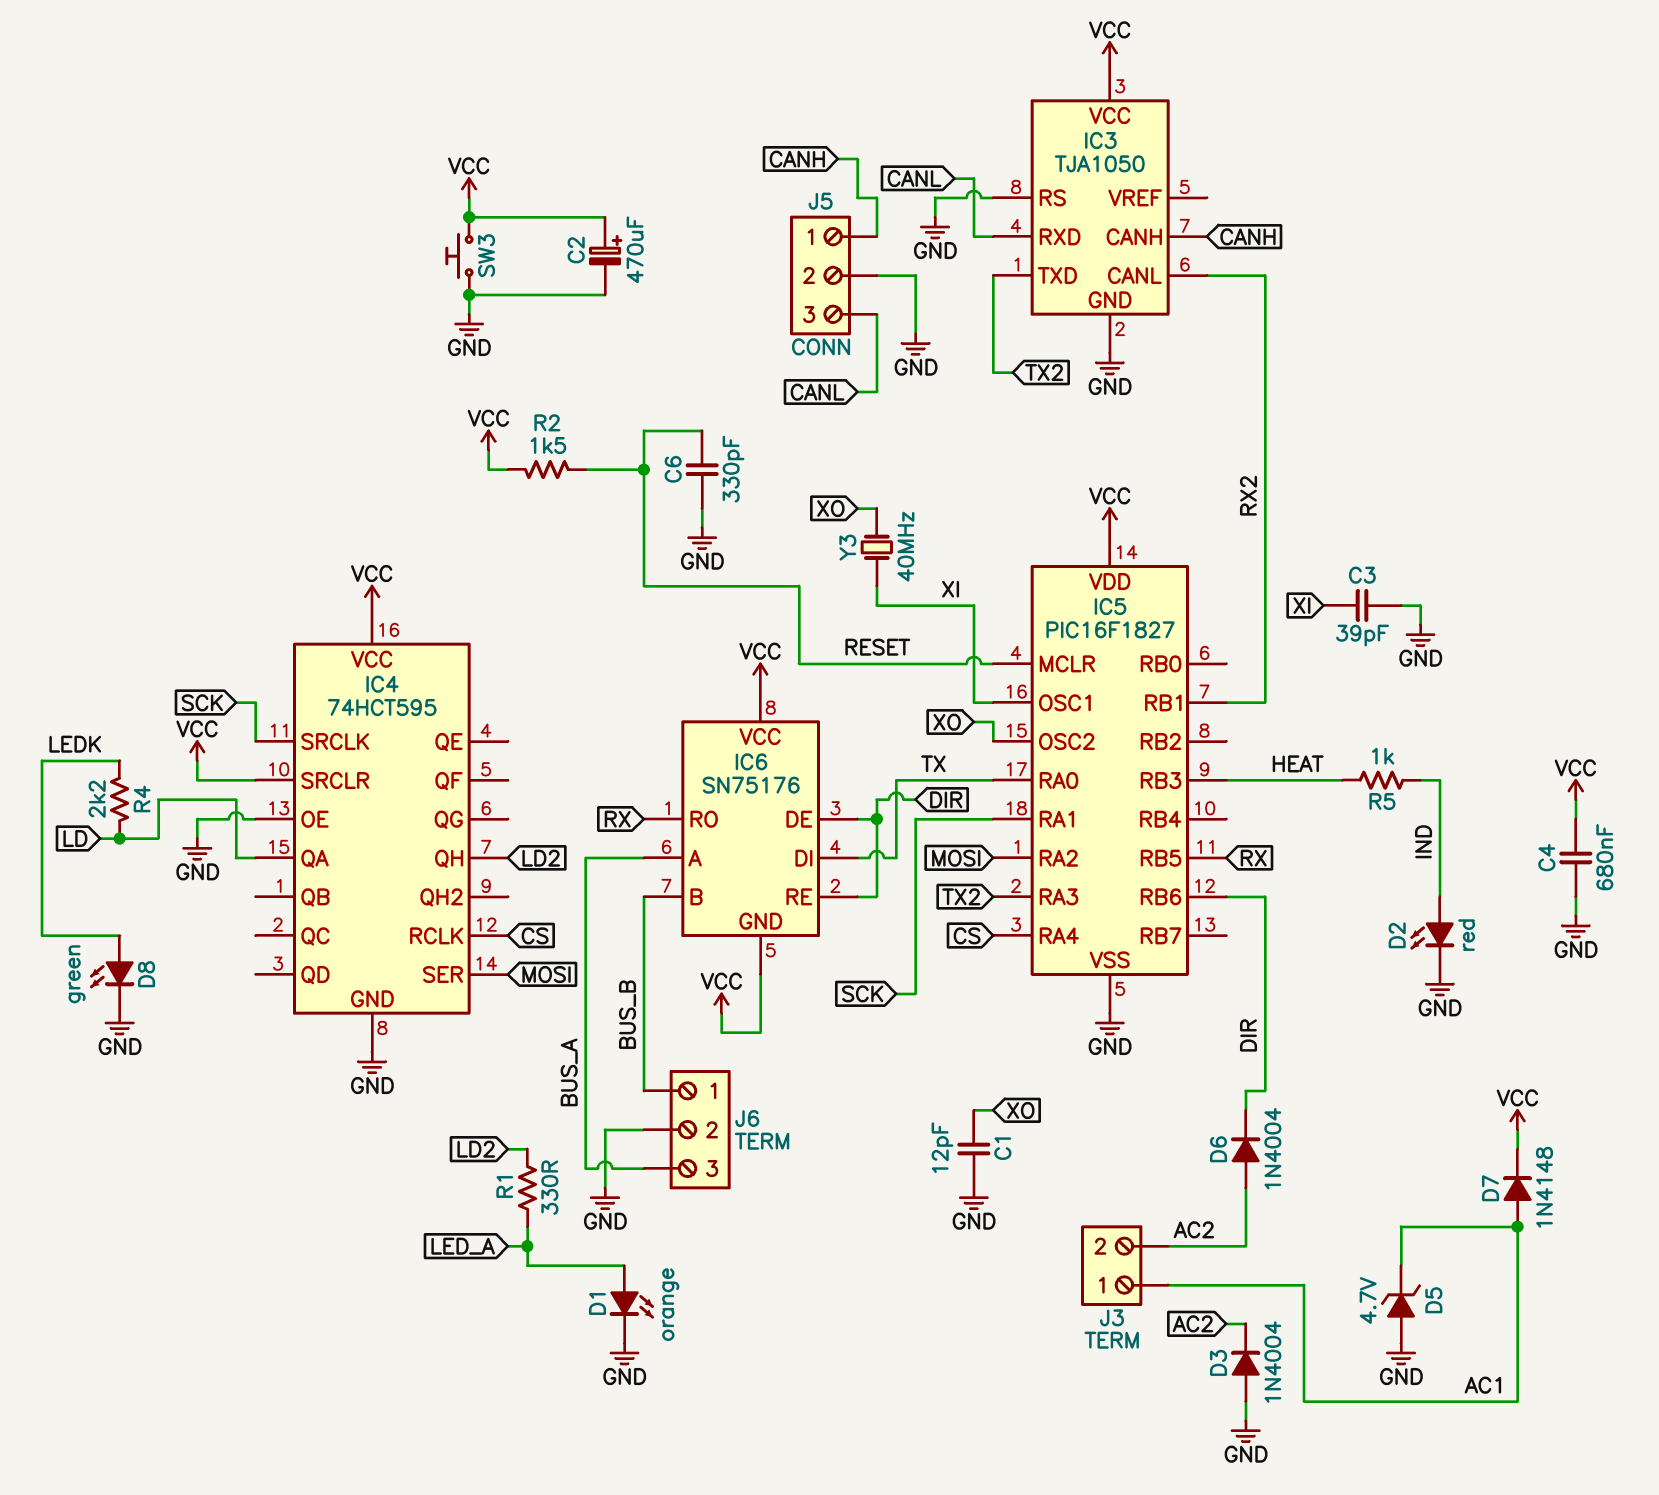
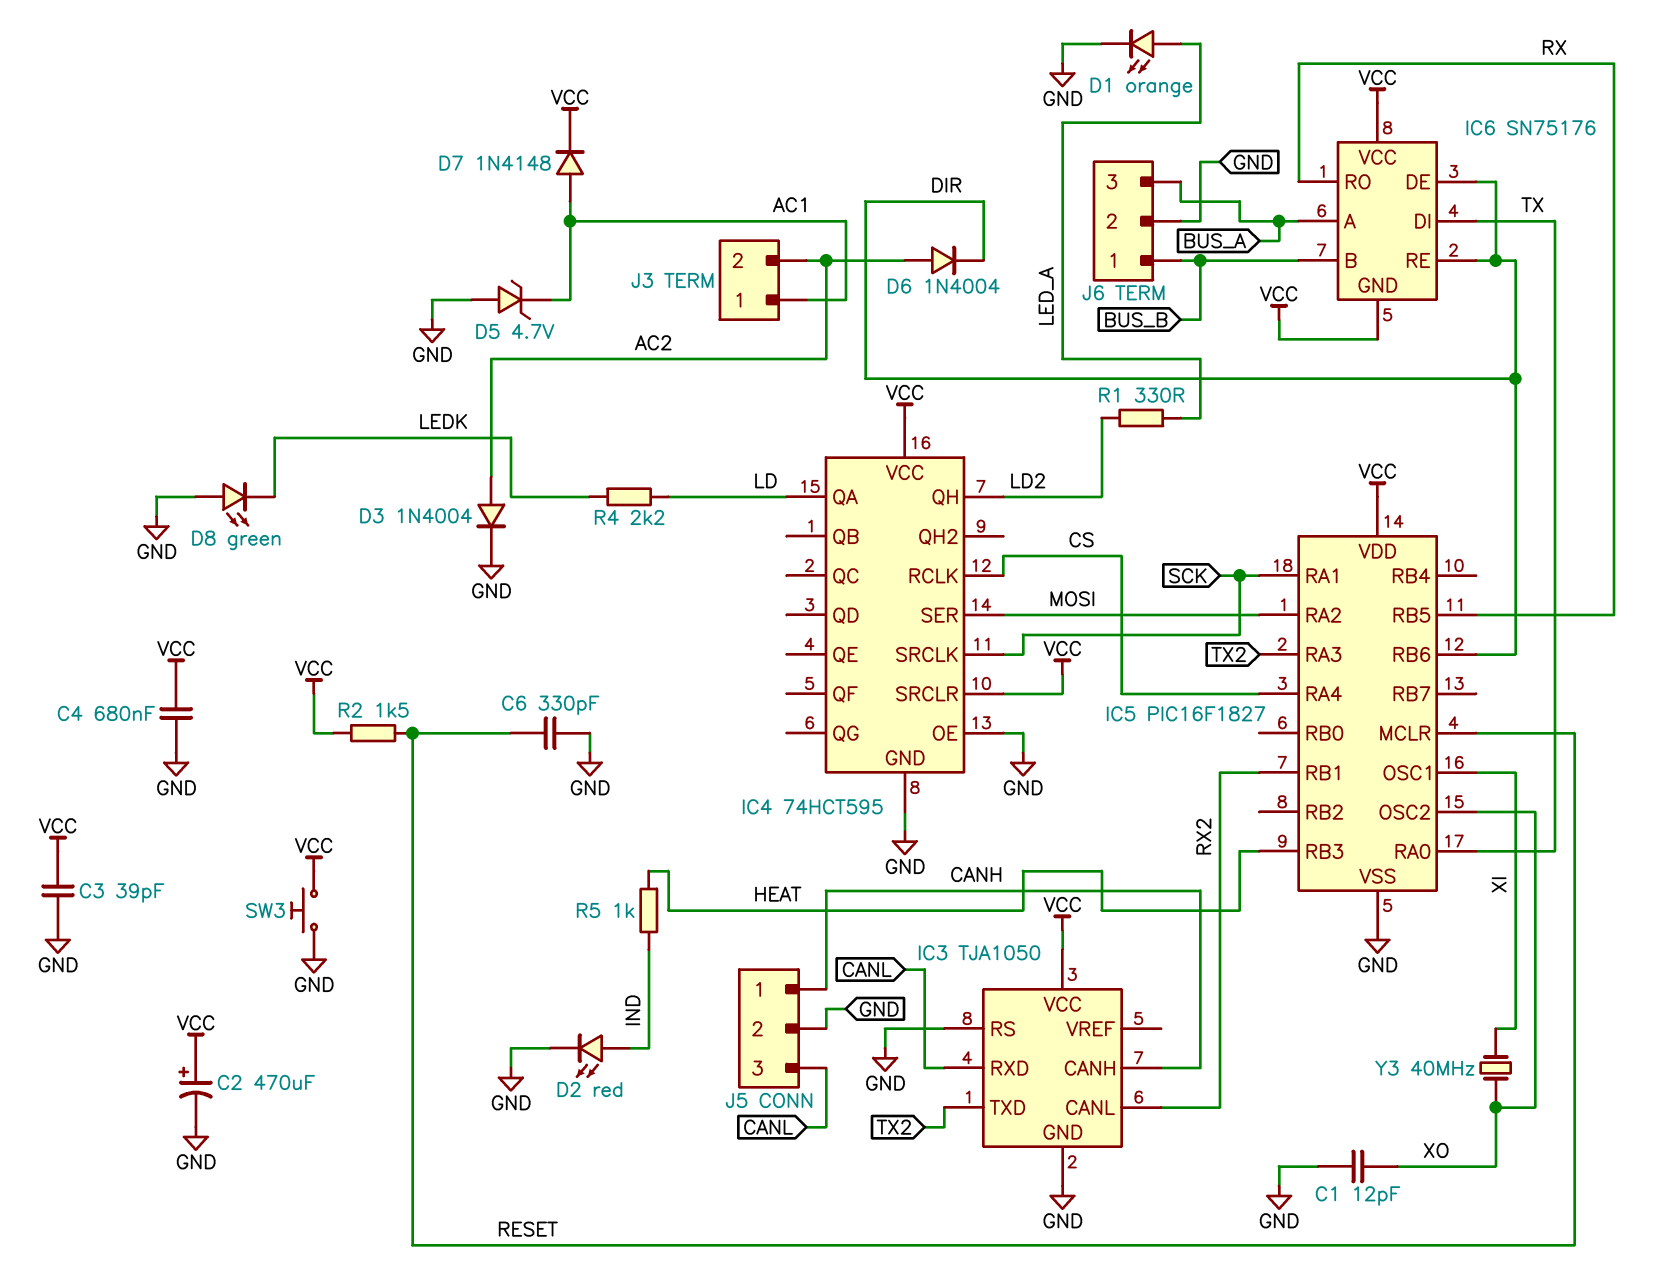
C3: 39pF (GND, XI) -> 39pF (GND, VCC)
D3: diode 1N4004 (A GND, K AC2) -> diode 1N4004 (A AC2, K GND)
D8: LED green (A LEDK, K GND) -> LED green (A GND, K LEDK)

